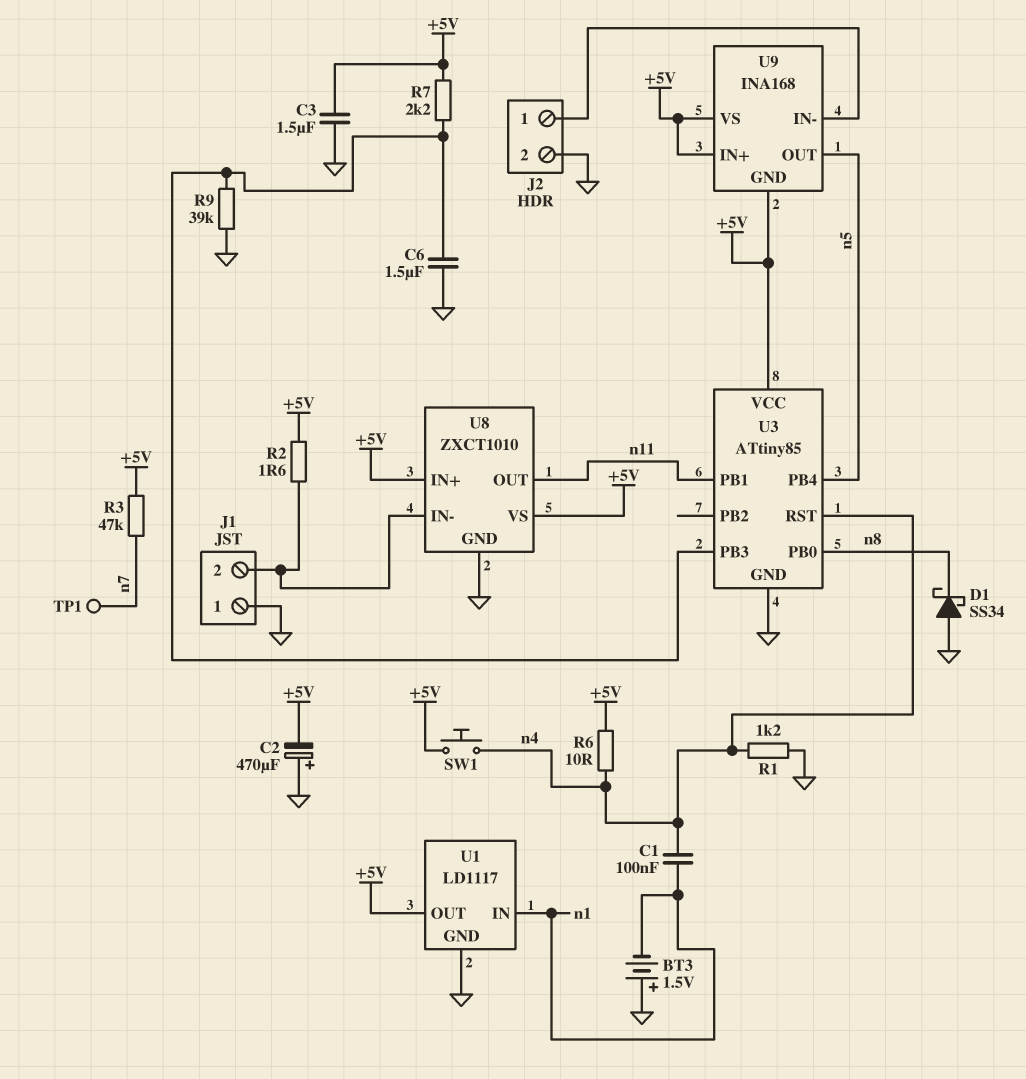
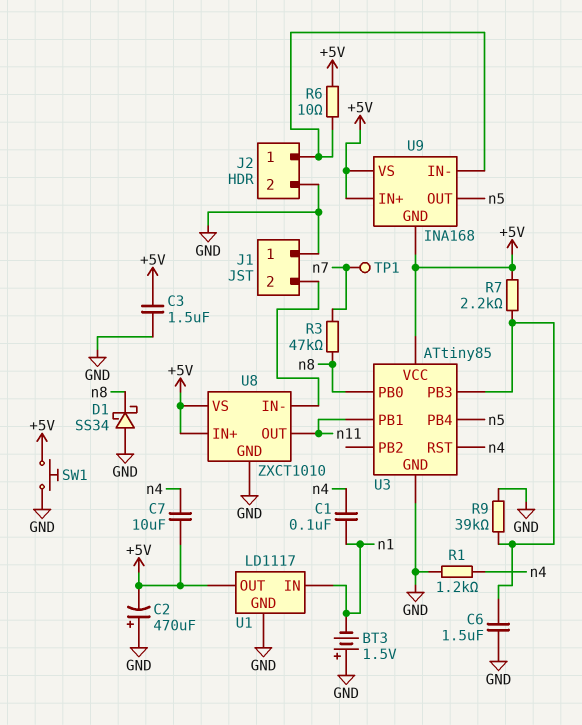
C7: none -> 10uF (+5V, n4)
R2: 1.6 (+5V, J1/2) -> none
R3: 47k (+5V, n7) -> 47k (n7, n8)
R6: 10 (+5V, n4) -> 10 (+5V, J2/1)
SW1: button (+5V, n4) -> button (+5V, GND)

